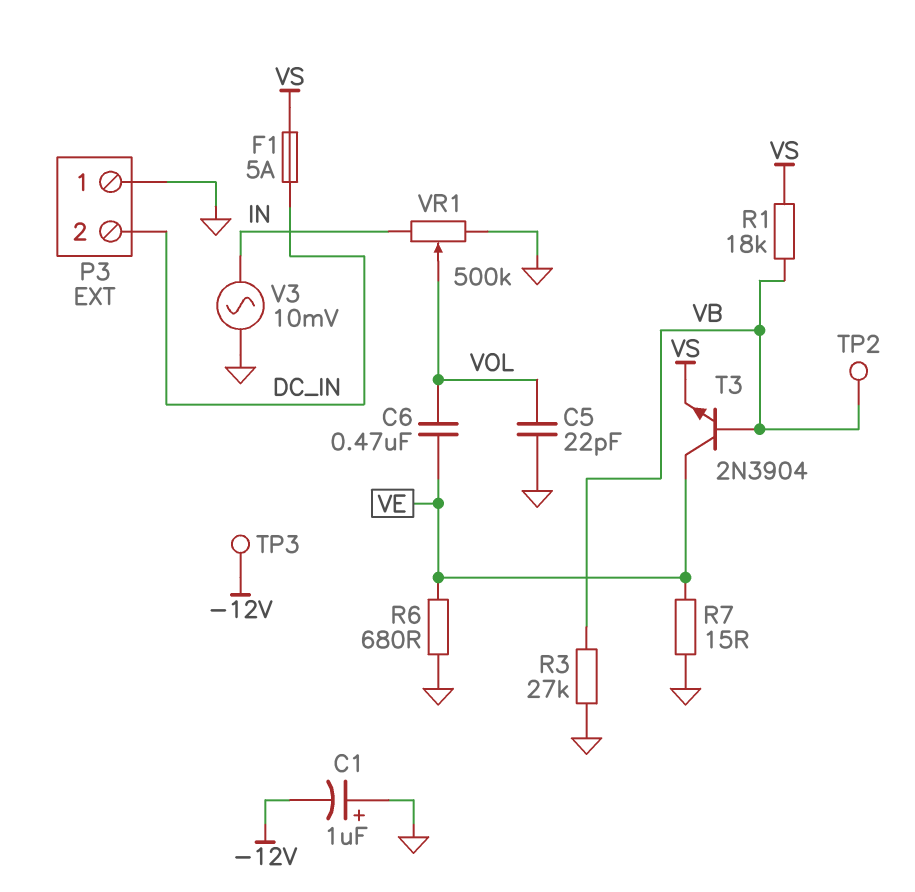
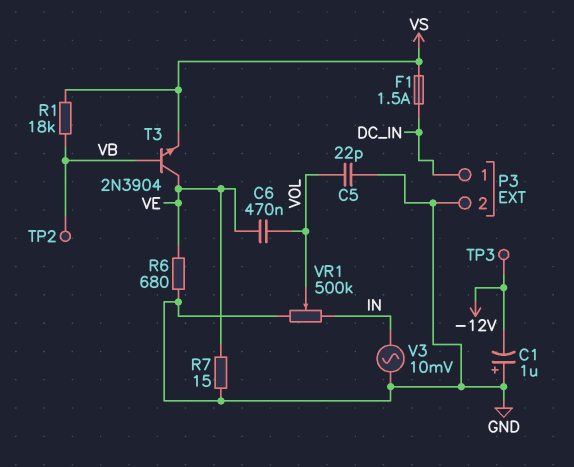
F1: 5A (DC_IN, VS) -> 1.5A (DC_IN, VS)
P3 pin 1: GND -> DC_IN
P3 pin 2: DC_IN -> GND
R3: 27k (GND, VB) -> none

